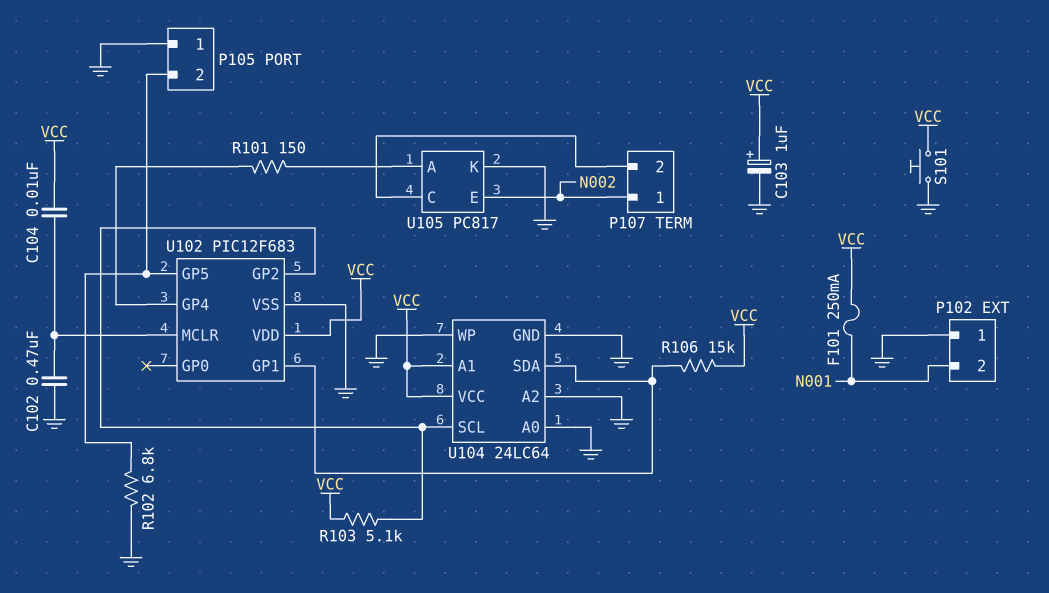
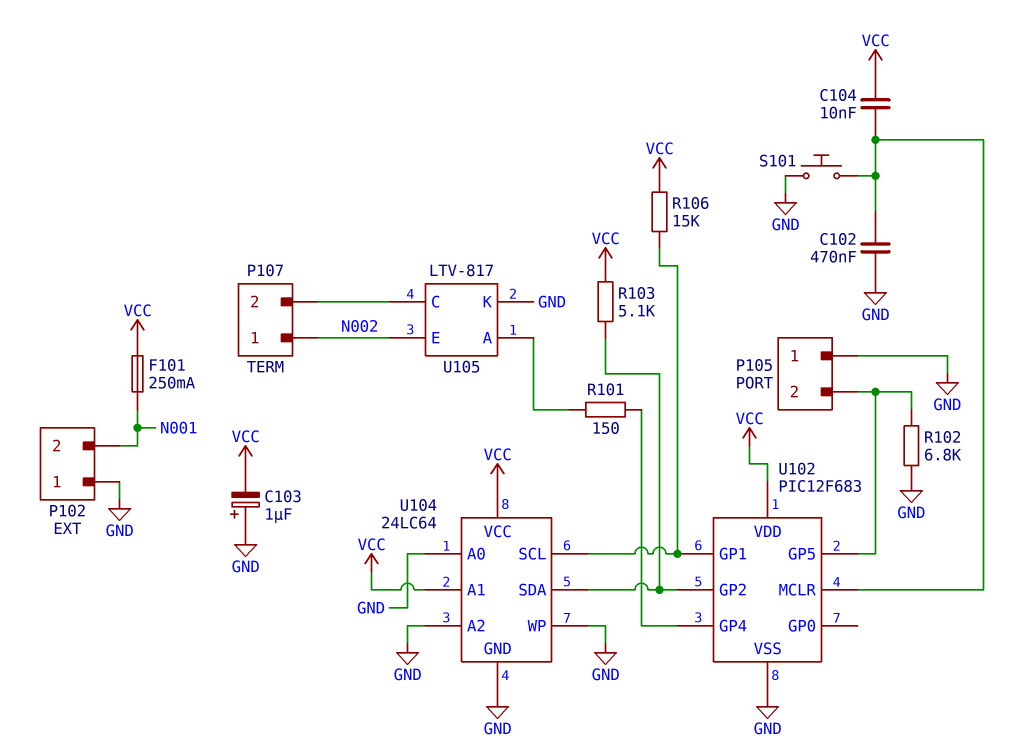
C103: 1uF (plus VCC, minus GND) -> 1uF (plus GND, minus VCC)
S101: button (GND, VCC) -> button (GND, U102/MCLR)
U104 pin SCL: U102/GP2 -> U102/GP1
U104 pin SDA: U102/GP1 -> U102/GP2
U105: PC817 -> LTV-817

